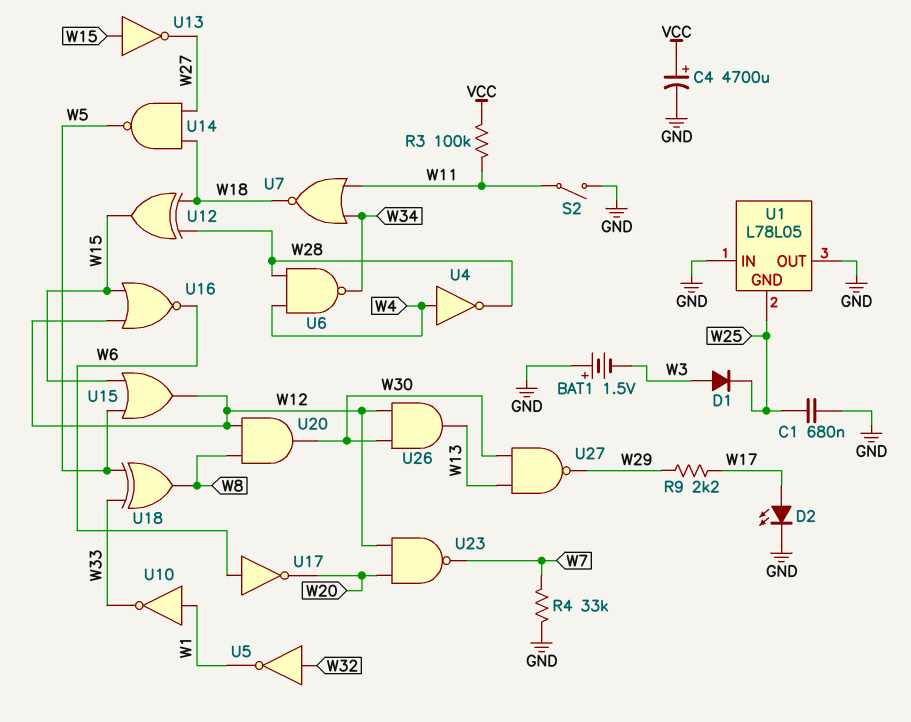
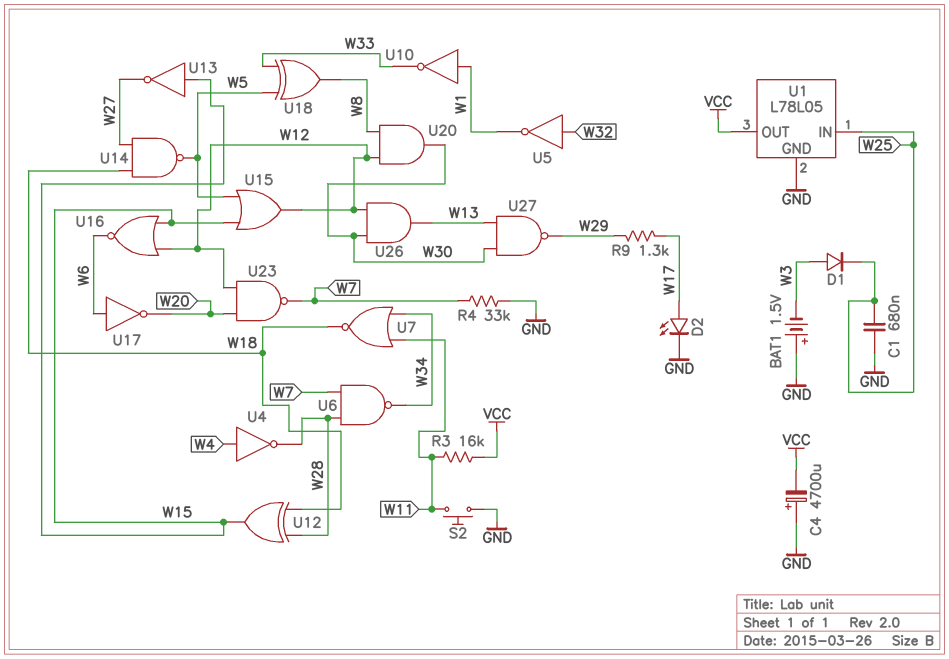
C4: 4700uF (plus VCC, minus GND) -> 4700uF (plus GND, minus VCC)
R3: 100k (VCC, W11) -> 16k (VCC, W11)
R9: 2.2k (W17, W29) -> 1.3k (W17, W29)
S2: switch (GND, W11) -> button (GND, W11)
U1 pin GND: W25 -> GND
U1 pin IN: GND -> W25
U1 pin OUT: GND -> VCC
U6: NAND (in W4, in W28, out W34) -> NAND (in W7, in W28, out W34)

